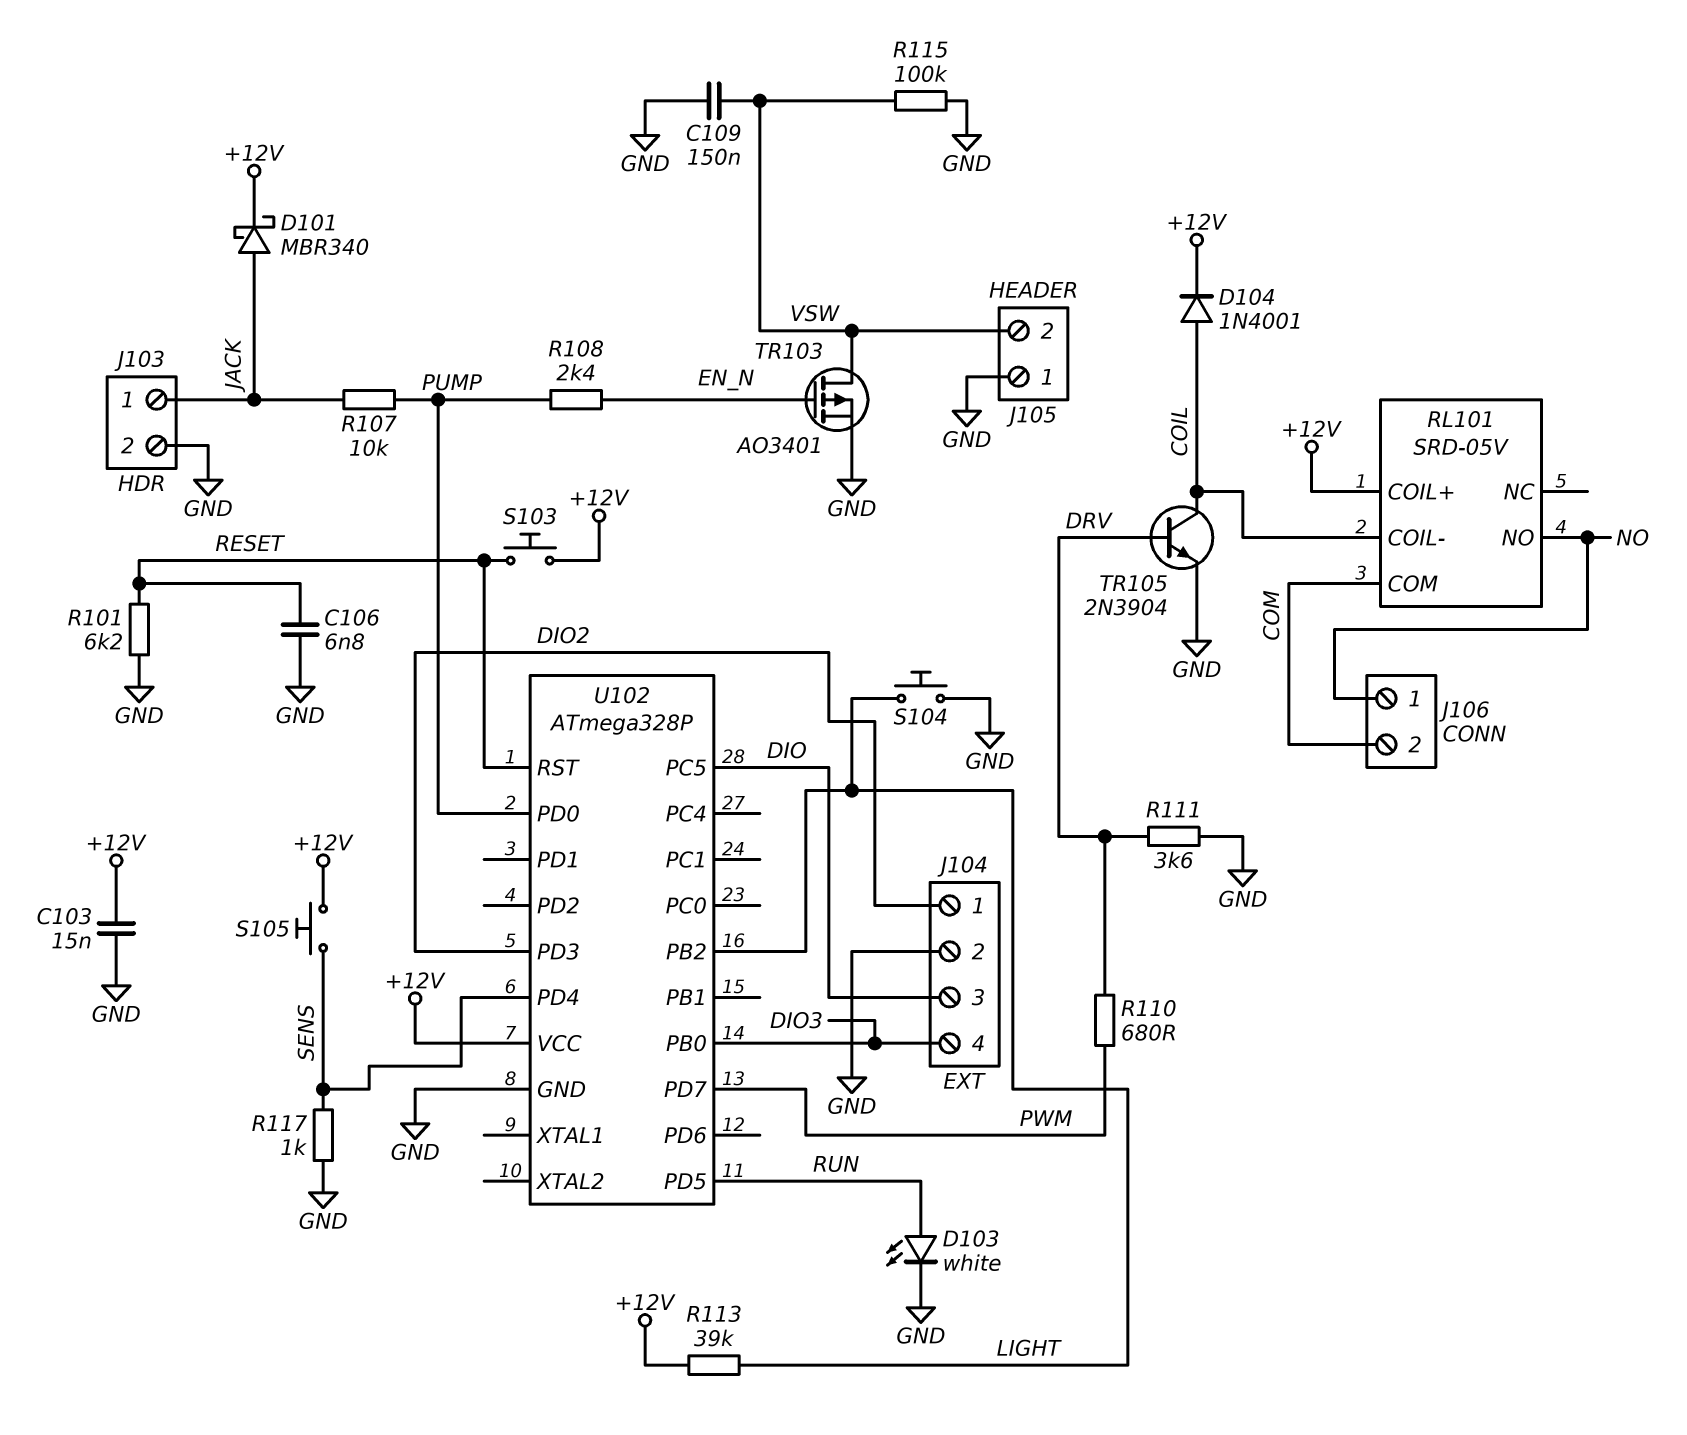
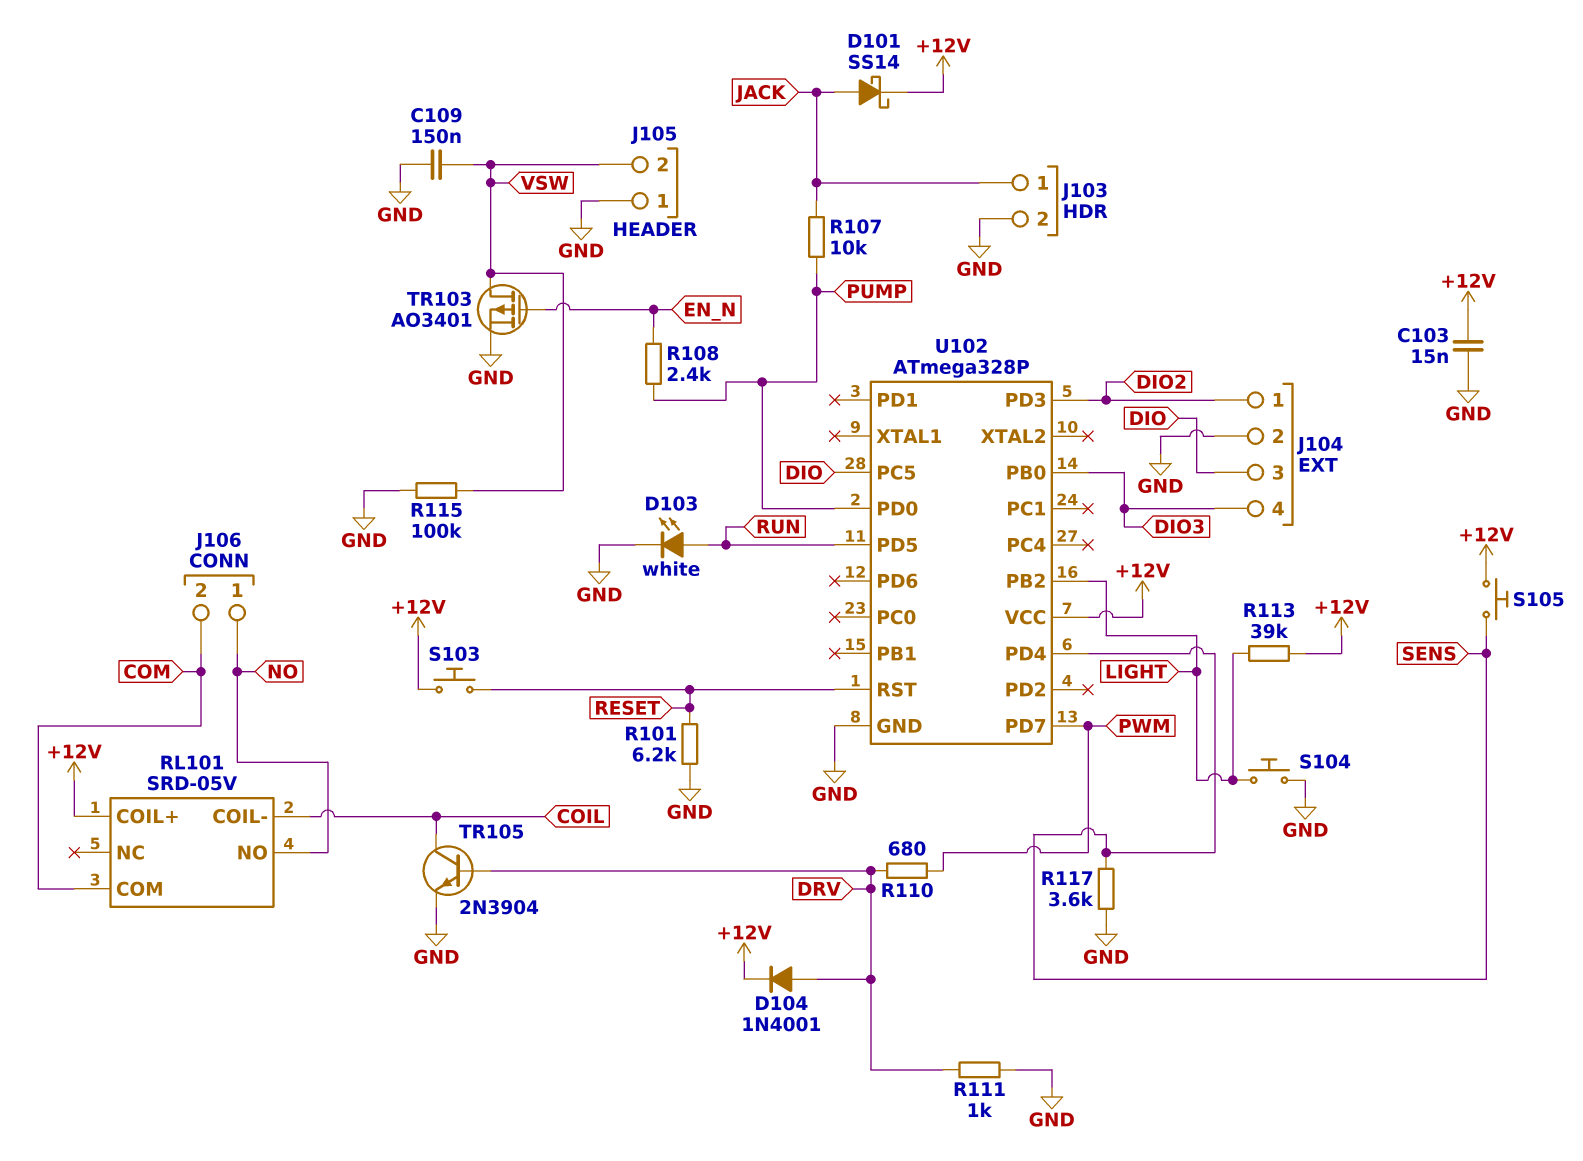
C106: 6.8nF (GND, RESET) -> none
D101: schottky MBR340 (A JACK, K +12V) -> schottky SS14 (A JACK, K +12V)
D104: diode 1N4001 (A COIL, K +12V) -> diode 1N4001 (A DRV, K +12V)
R111: 3.6k (DRV, GND) -> 1k (DRV, GND)
R117: 1k (GND, SENS) -> 3.6k (GND, SENS)

